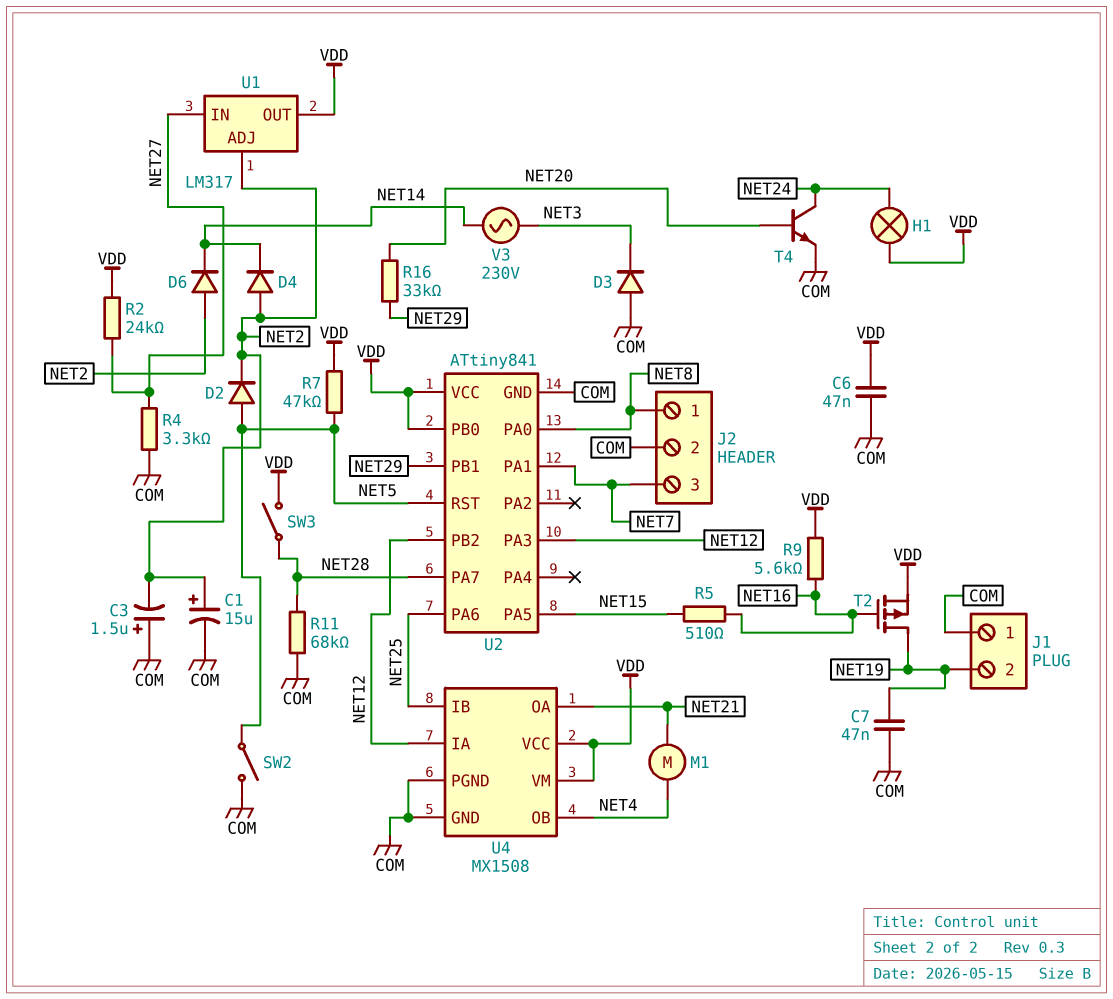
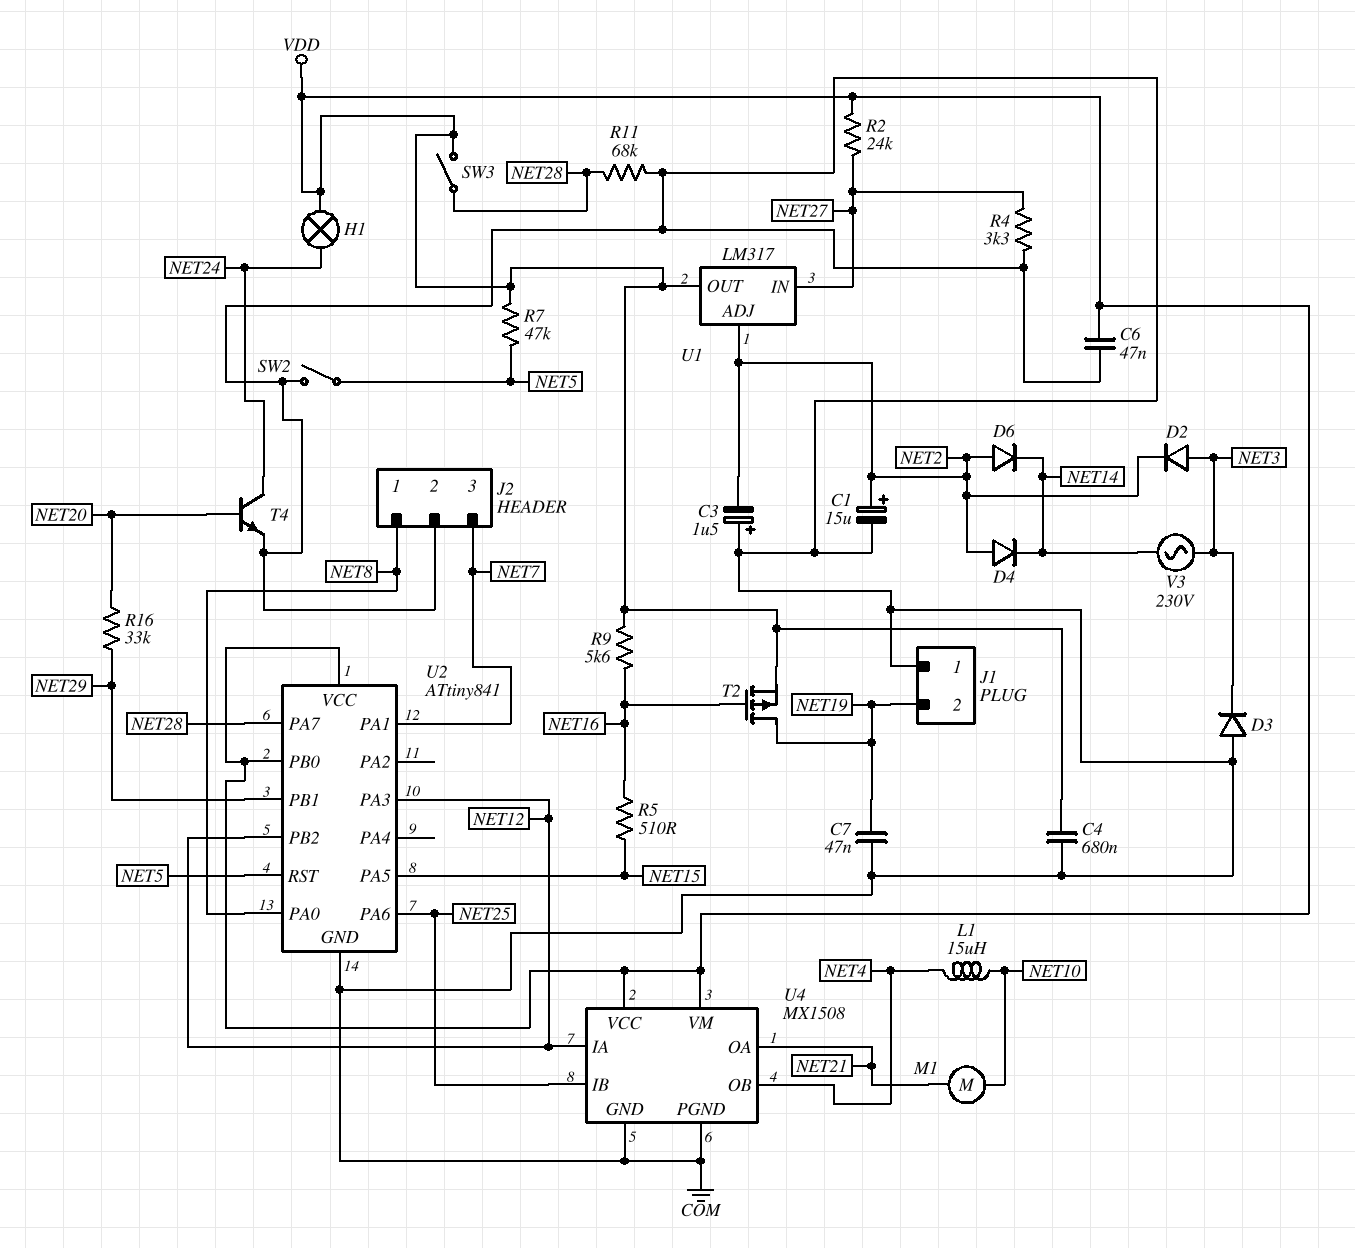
C4: none -> 680nF (COM, VDD)
D2: diode (A NET5, K NET2) -> diode (A NET3, K NET2)
L1: none -> 15uH (NET4, NET10)
M1: motor (NET4, NET21) -> motor (NET10, NET21)

